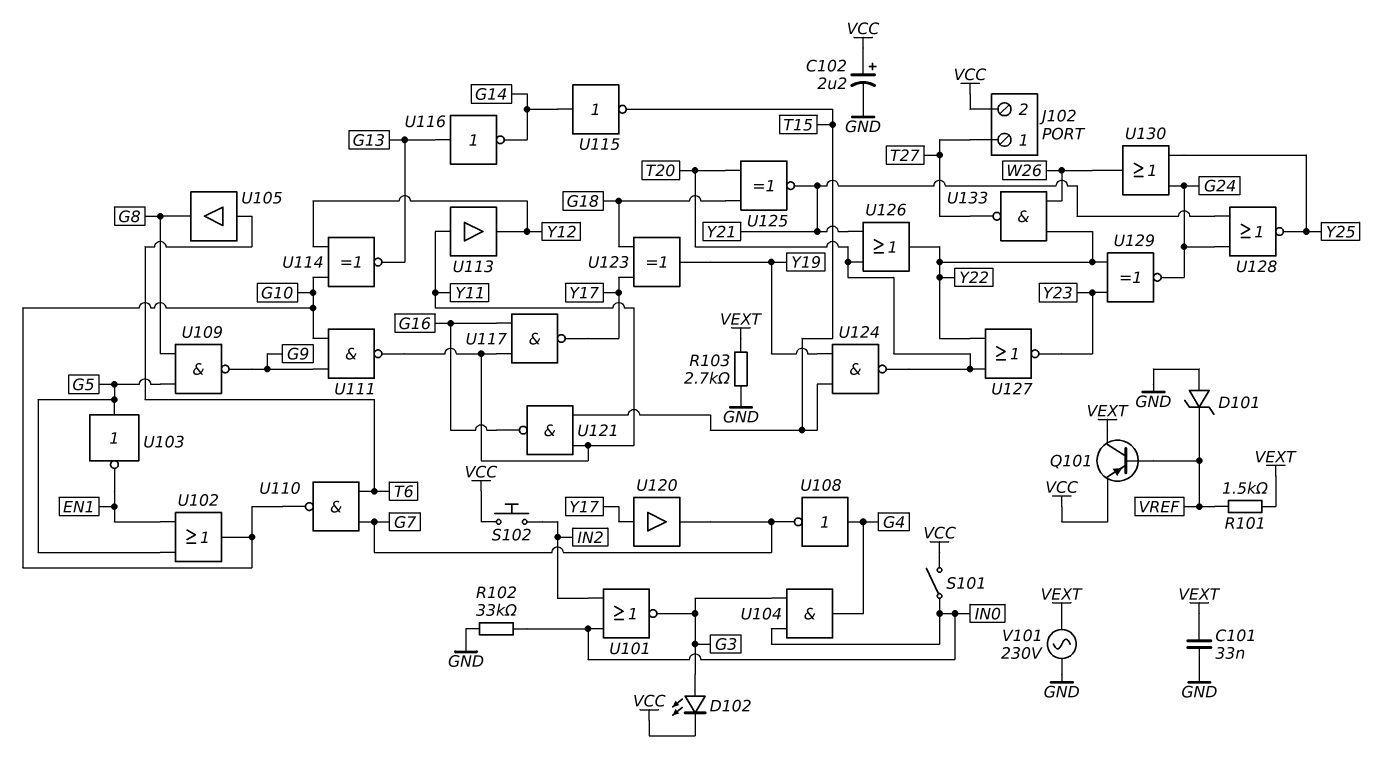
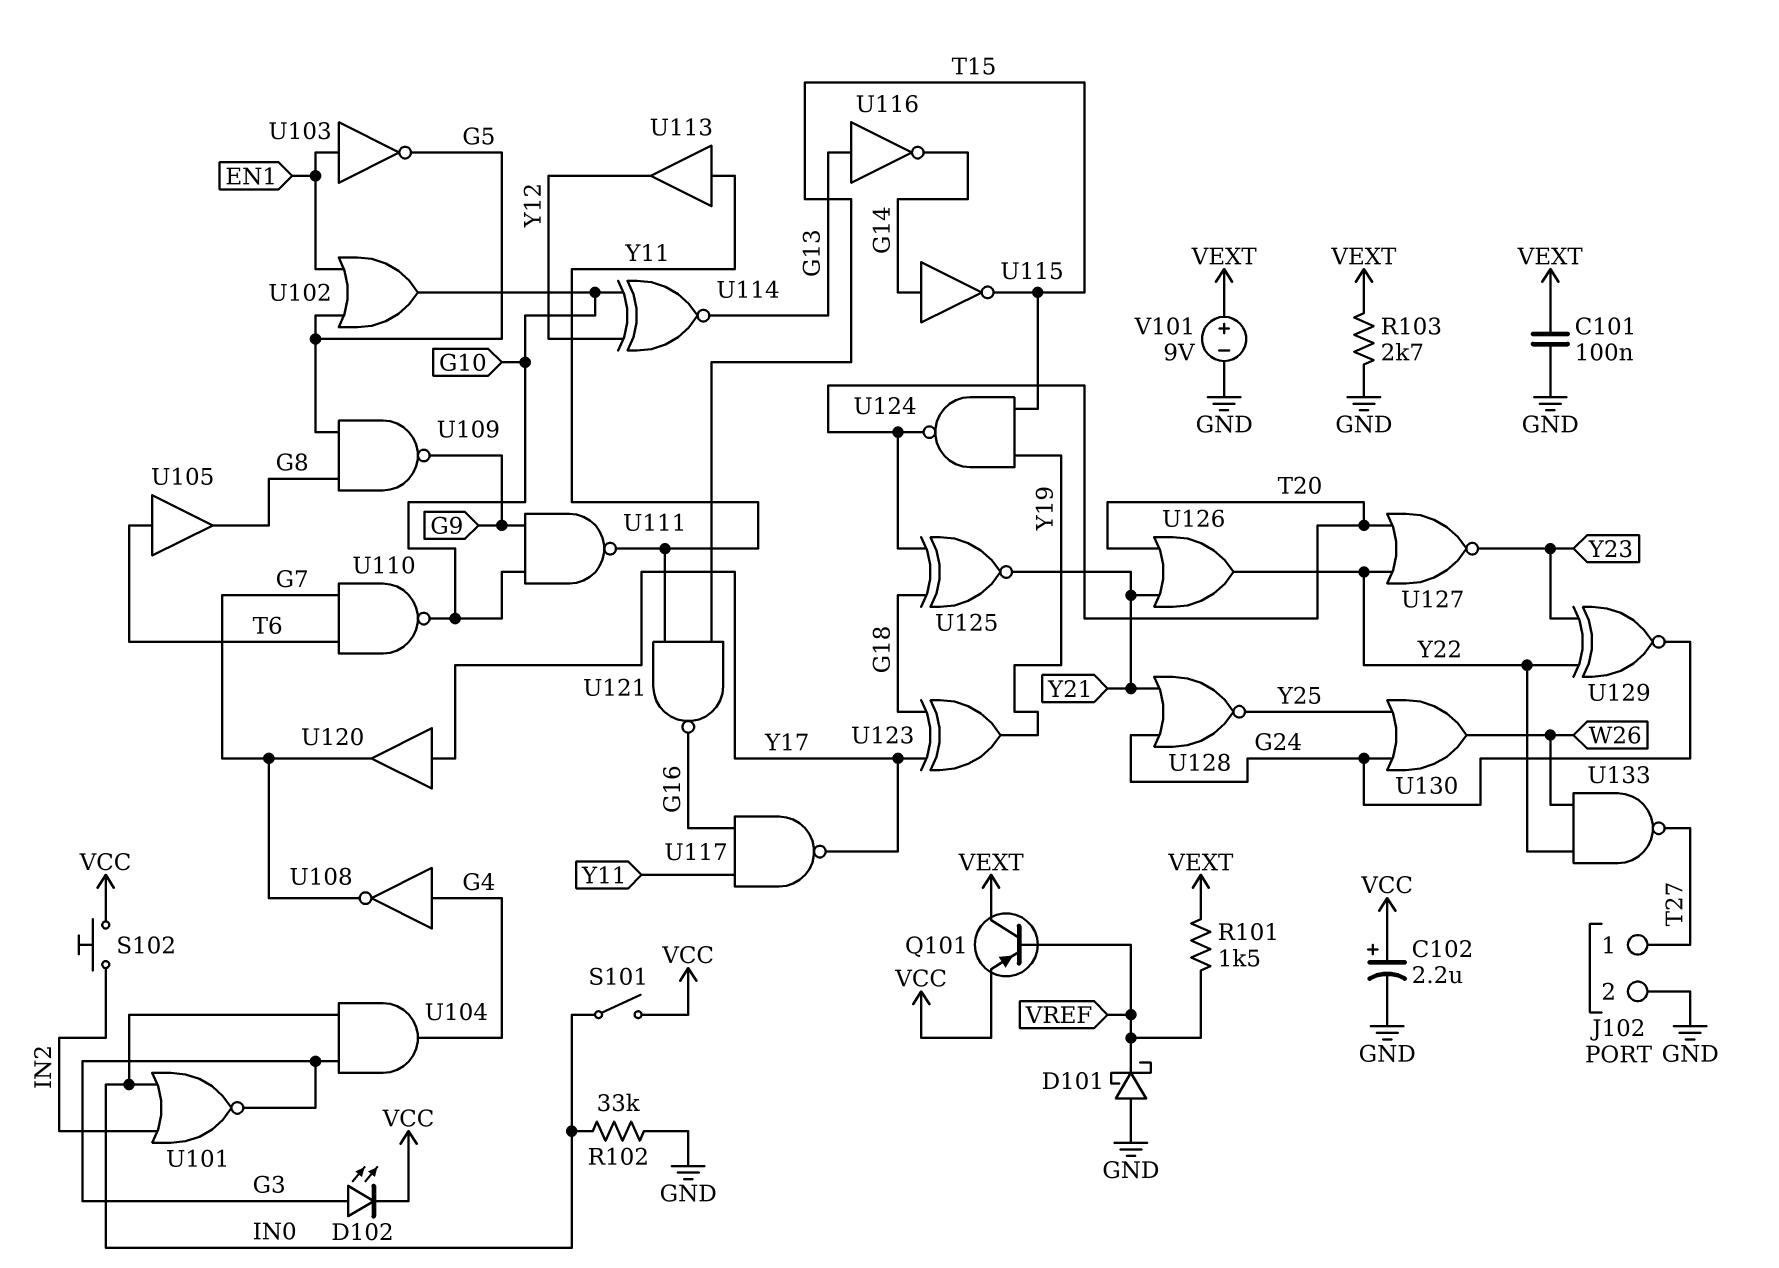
C101: 33nF (GND, VEXT) -> 100nF (GND, VEXT)
D101: zener (A GND, K VREF) -> schottky (A GND, K VREF)
J102 pin 2: VCC -> GND
U103: NOT (in G5, out EN1) -> NOT (in EN1, out G5)
V101: AC 230V (GND, VEXT) -> 9V (plus VEXT, minus GND)

